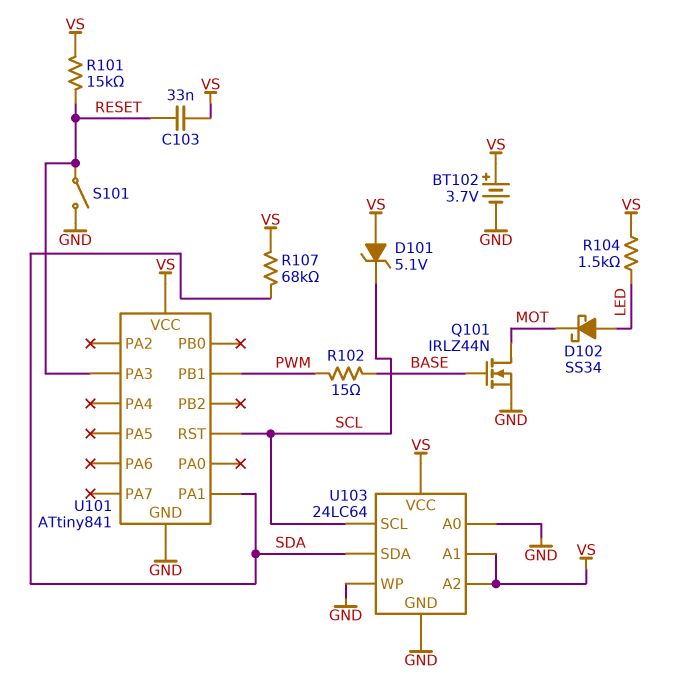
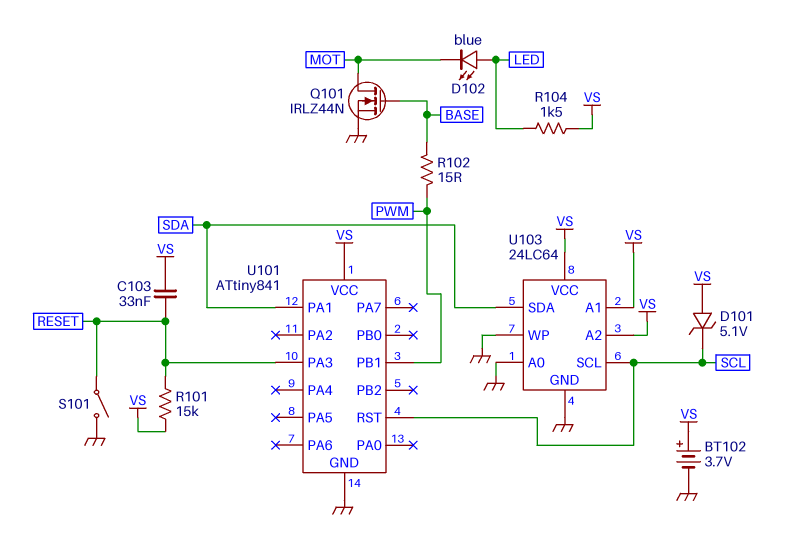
D102: schottky SS34 (A LED, K MOT) -> LED blue (A LED, K MOT)
R107: 68k (SDA, VS) -> none

